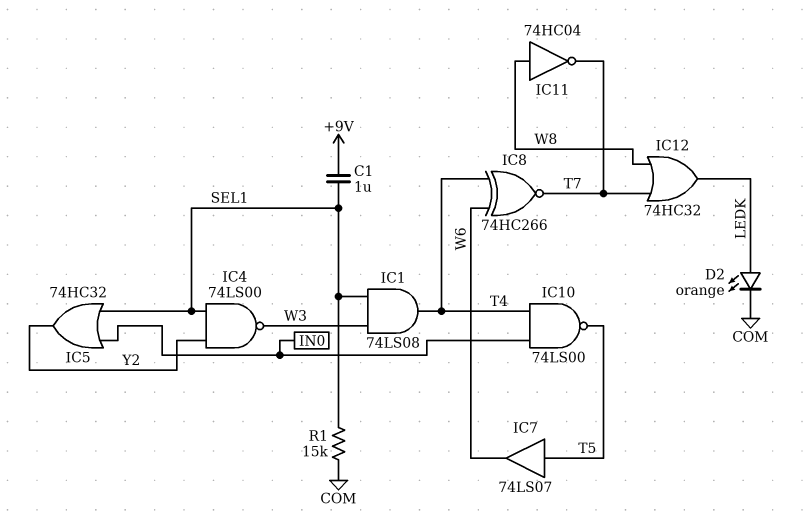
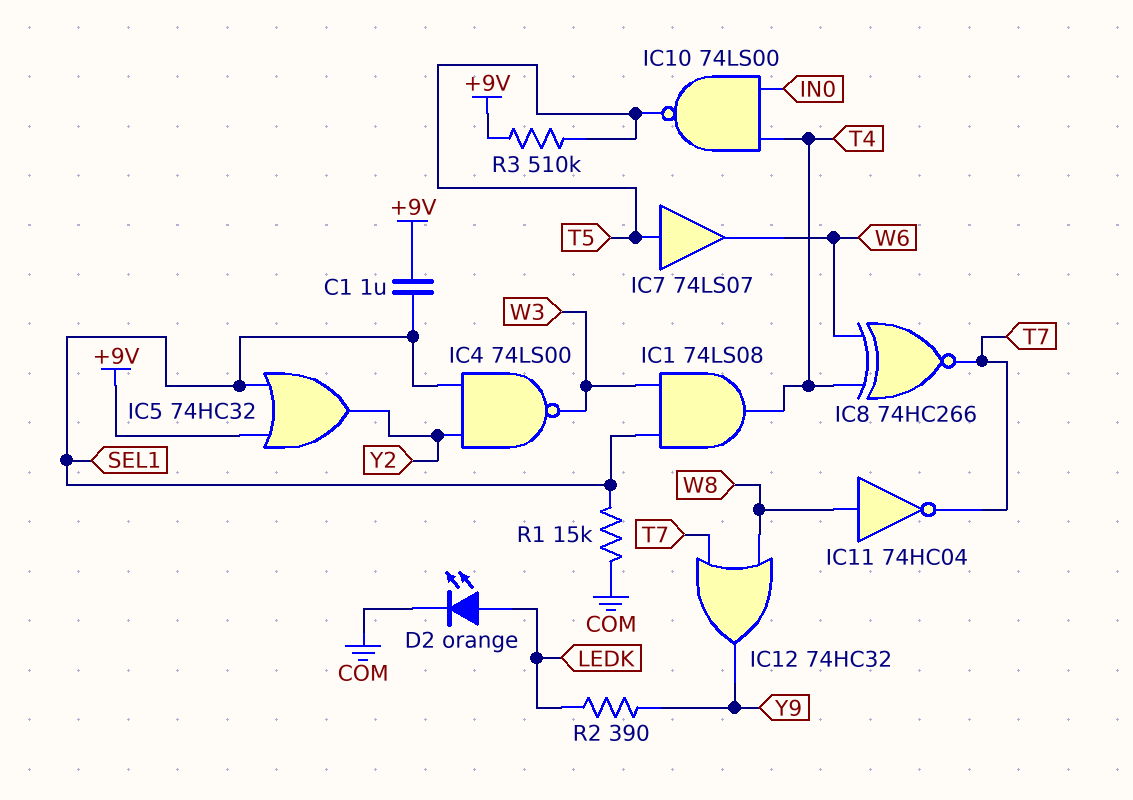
IC5: OR 74HC32 (in IN0, in SEL1, out Y2) -> OR 74HC32 (in +9V, in SEL1, out Y2)
IC12: OR 74HC32 (in T7, in W8, out LEDK) -> OR 74HC32 (in T7, in W8, out Y9)
R2: none -> 390 (LEDK, Y9)
R3: none -> 510k (+9V, T5)

